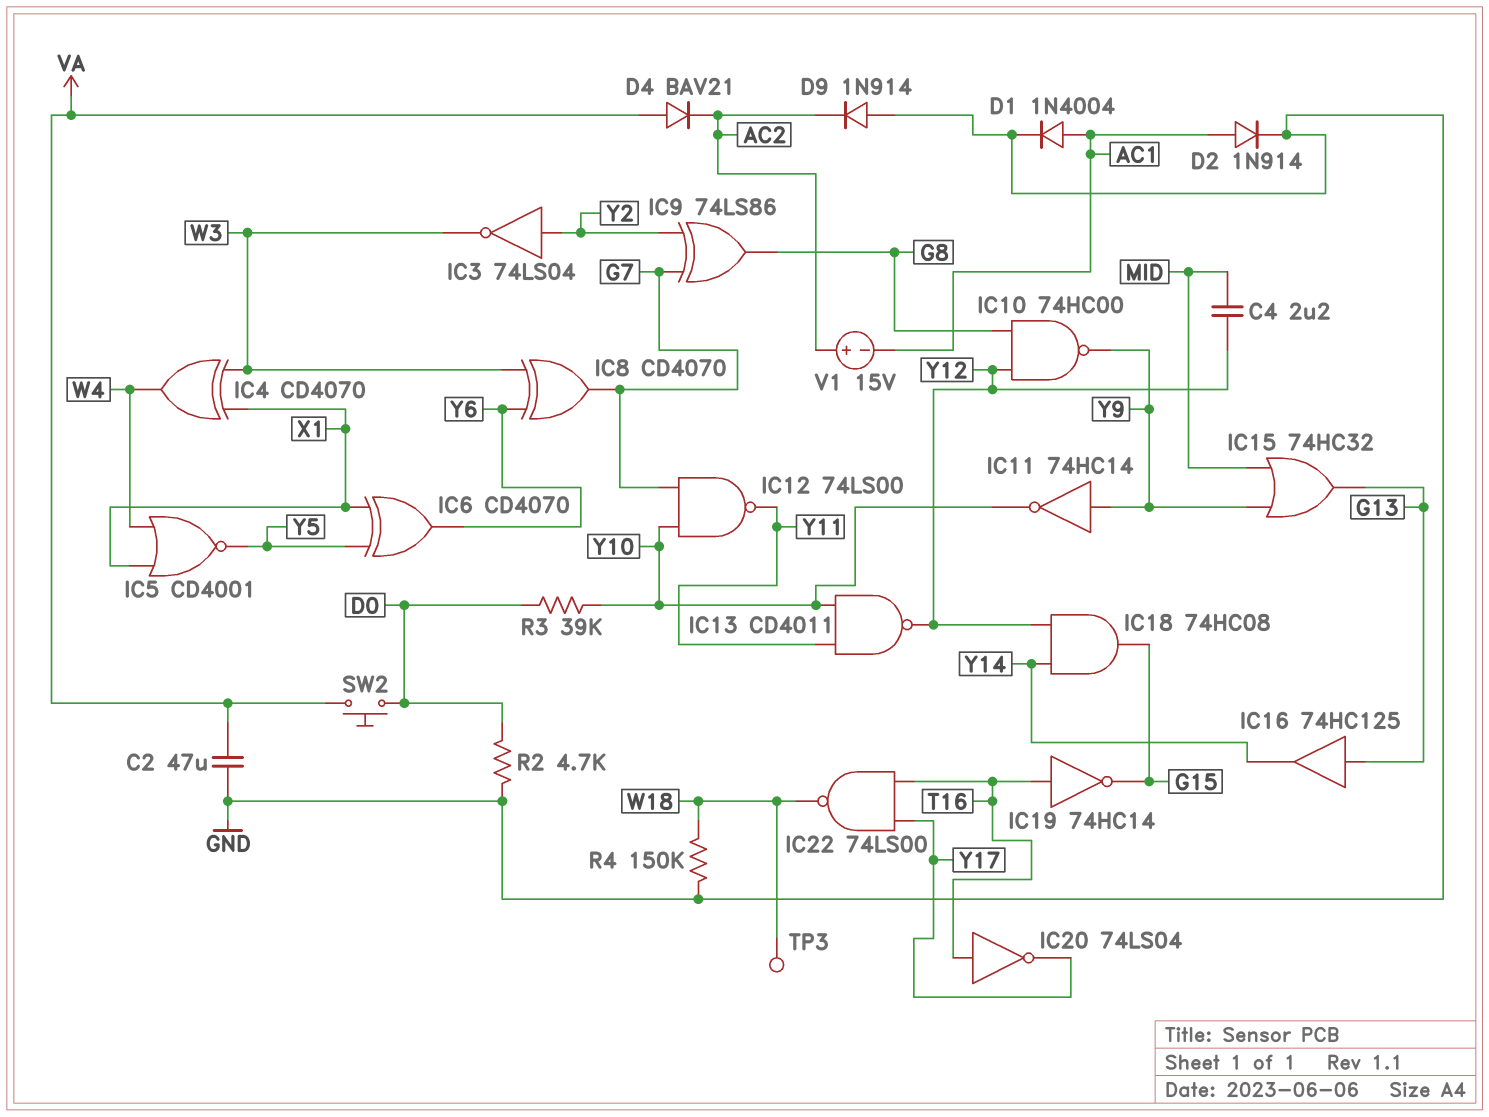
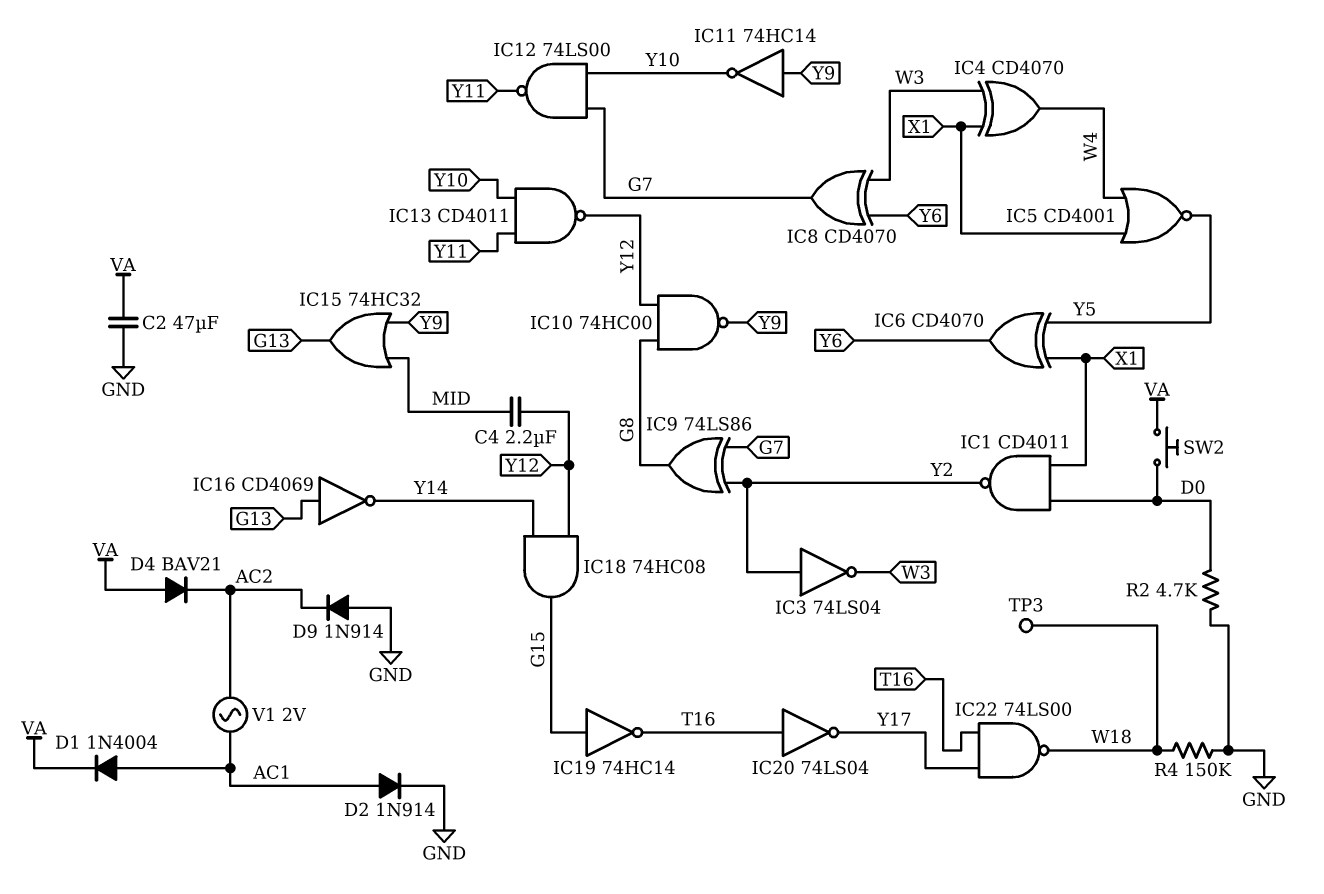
D1: diode 1N4004 (A AC1, K GND) -> diode 1N4004 (A AC1, K VA)
IC1: none -> NAND CD4011 (in D0, in X1, out Y2)
IC16: buffer 74HC125 (in G13, out Y14) -> NOT CD4069 (in G13, out Y14)
IC19: NOT 74HC14 (in T16, out G15) -> NOT 74HC14 (in G15, out T16)
R3: 39k (D0, Y10) -> none
V1: 15V (plus AC2, minus AC1) -> AC 2V (AC1, AC2)

